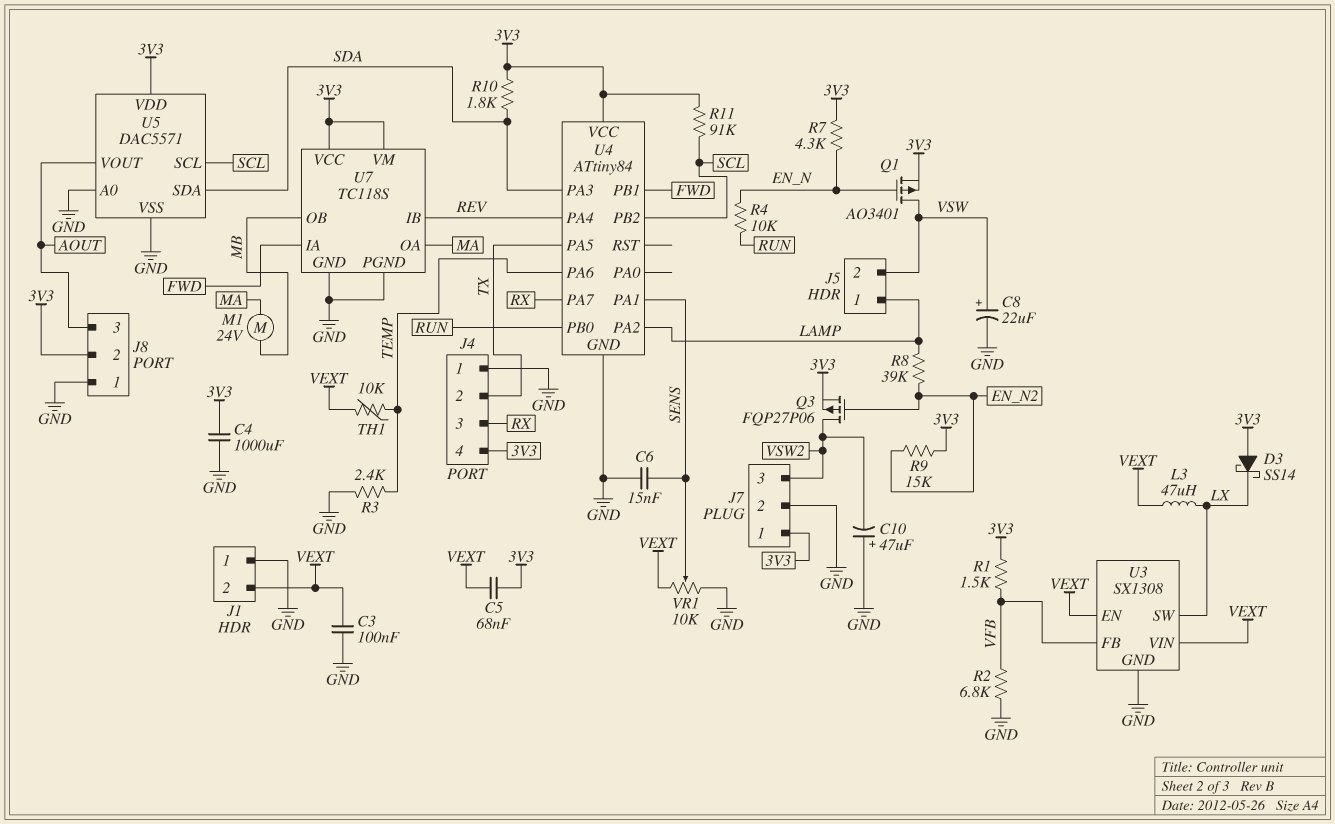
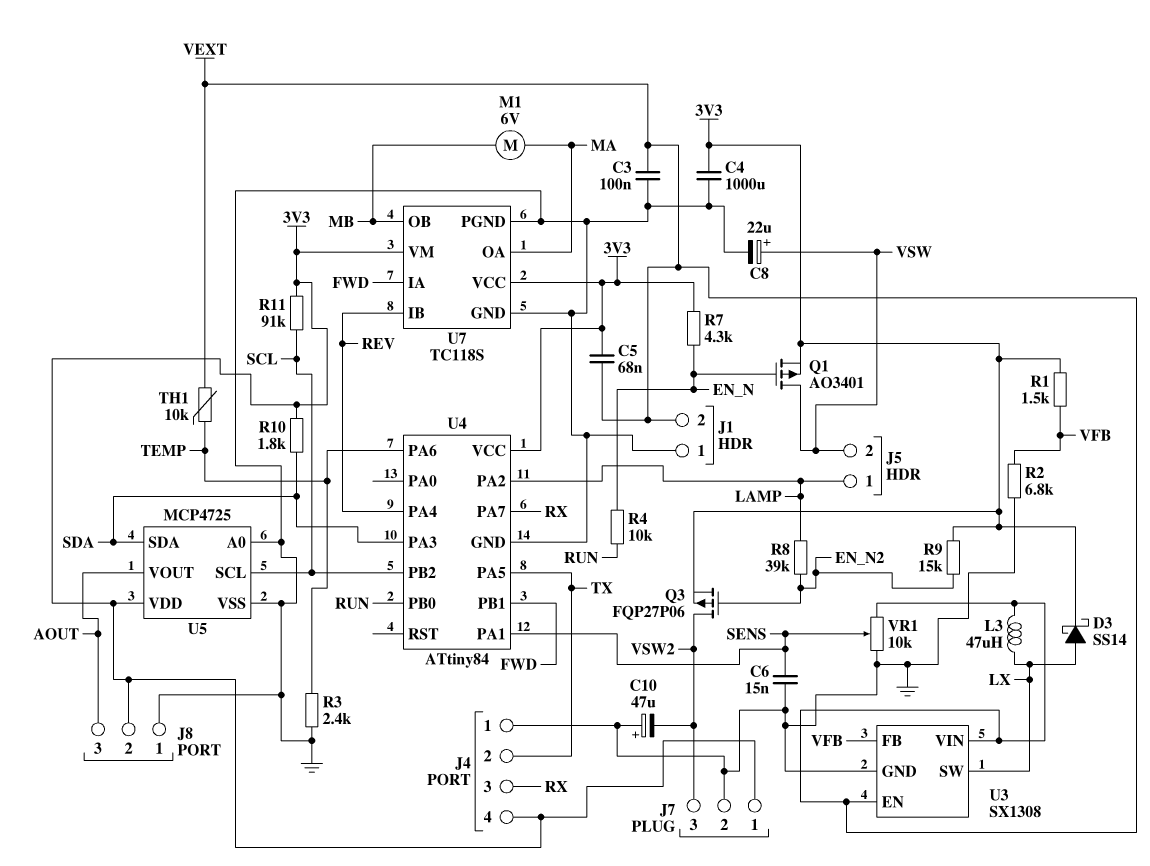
D3: schottky SS14 (A 3V3, K LX) -> schottky SS14 (A LX, K 3V3)
M1: motor 24V (MA, MB) -> motor 6V (MA, MB)
U5: DAC5571 -> MCP4725

